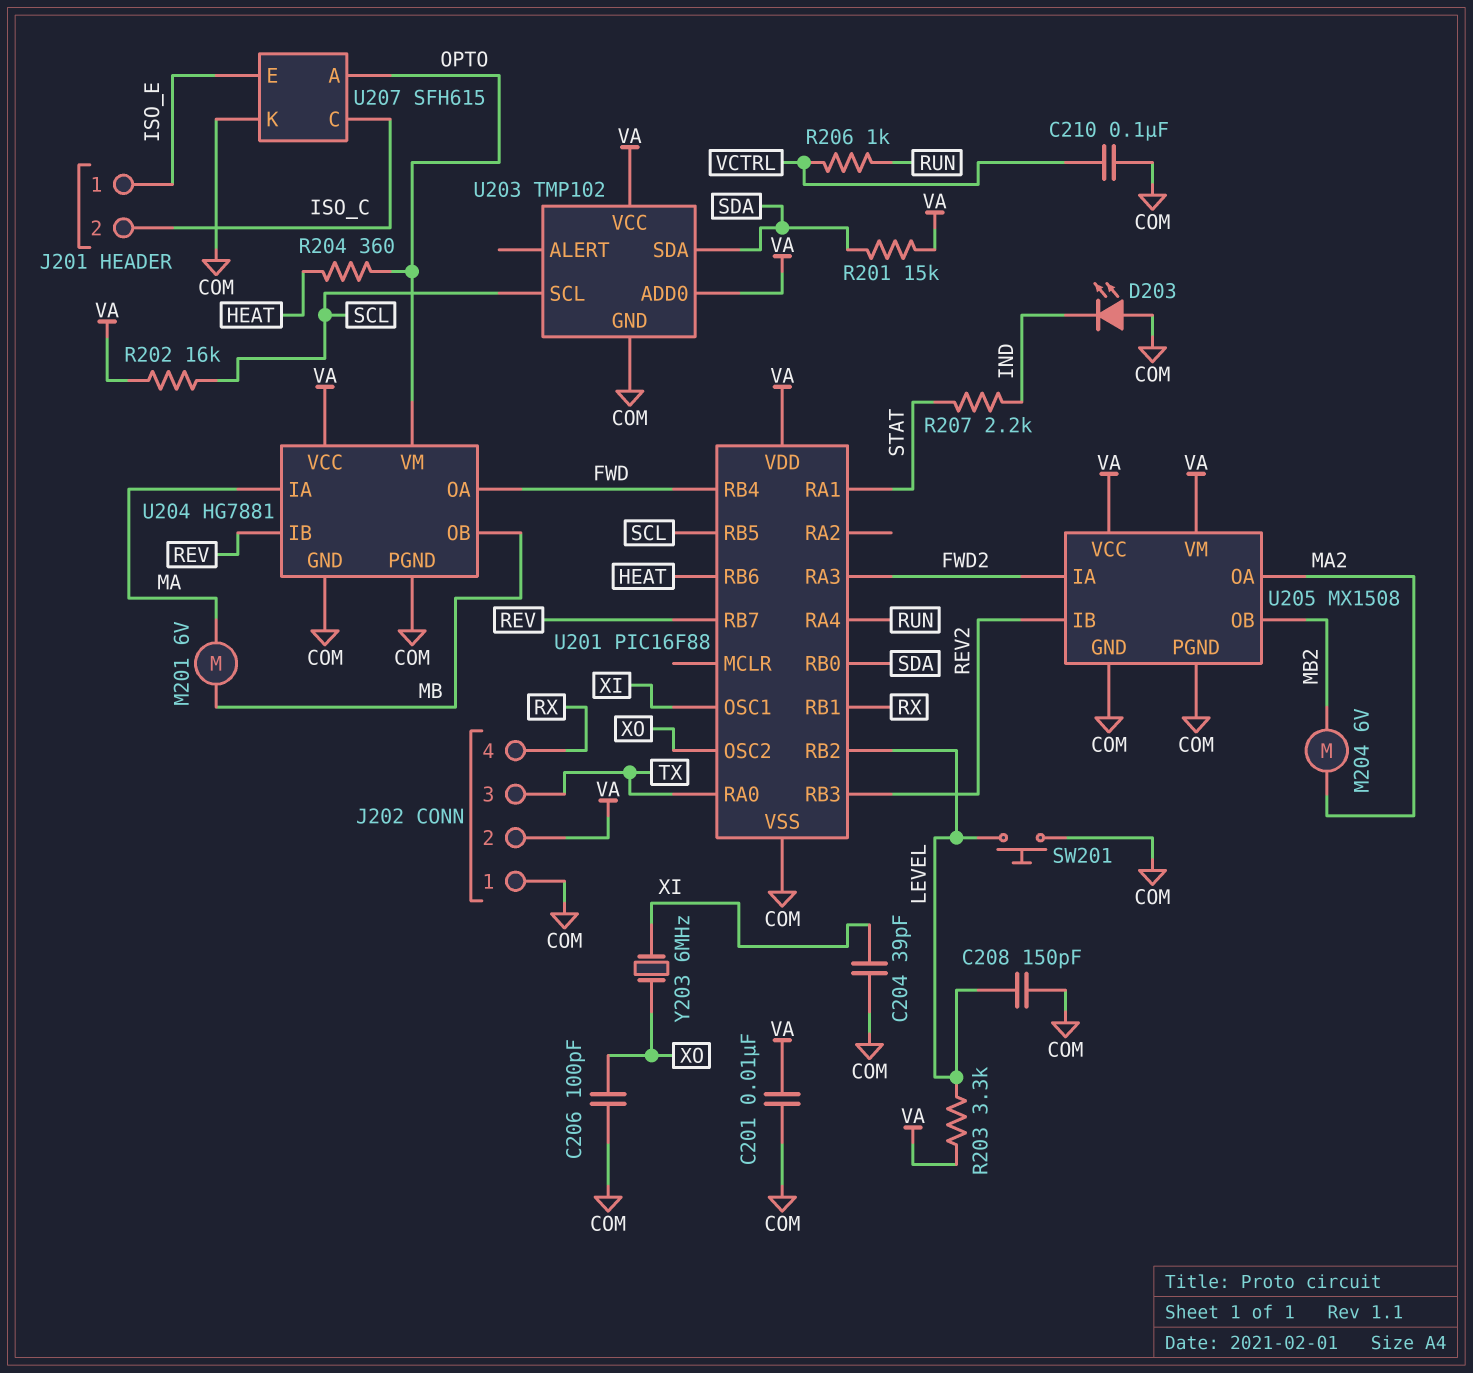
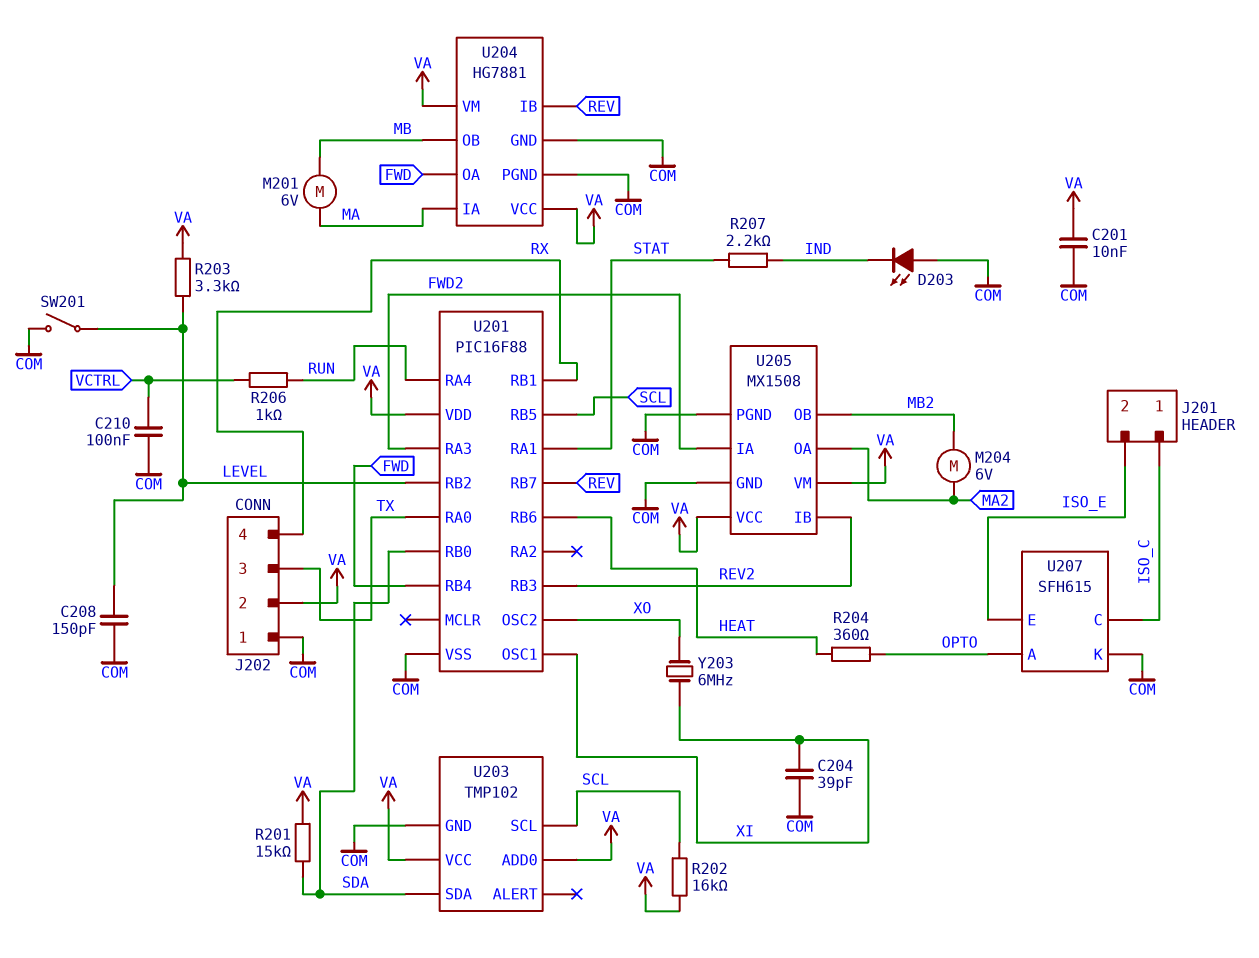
C206: 100pF (COM, XO) -> none
J201 pin 1: ISO_E -> ISO_C
J201 pin 2: ISO_C -> ISO_E
SW201: button (COM, LEVEL) -> switch (COM, LEVEL)
U204 pin VM: OPTO -> VA

